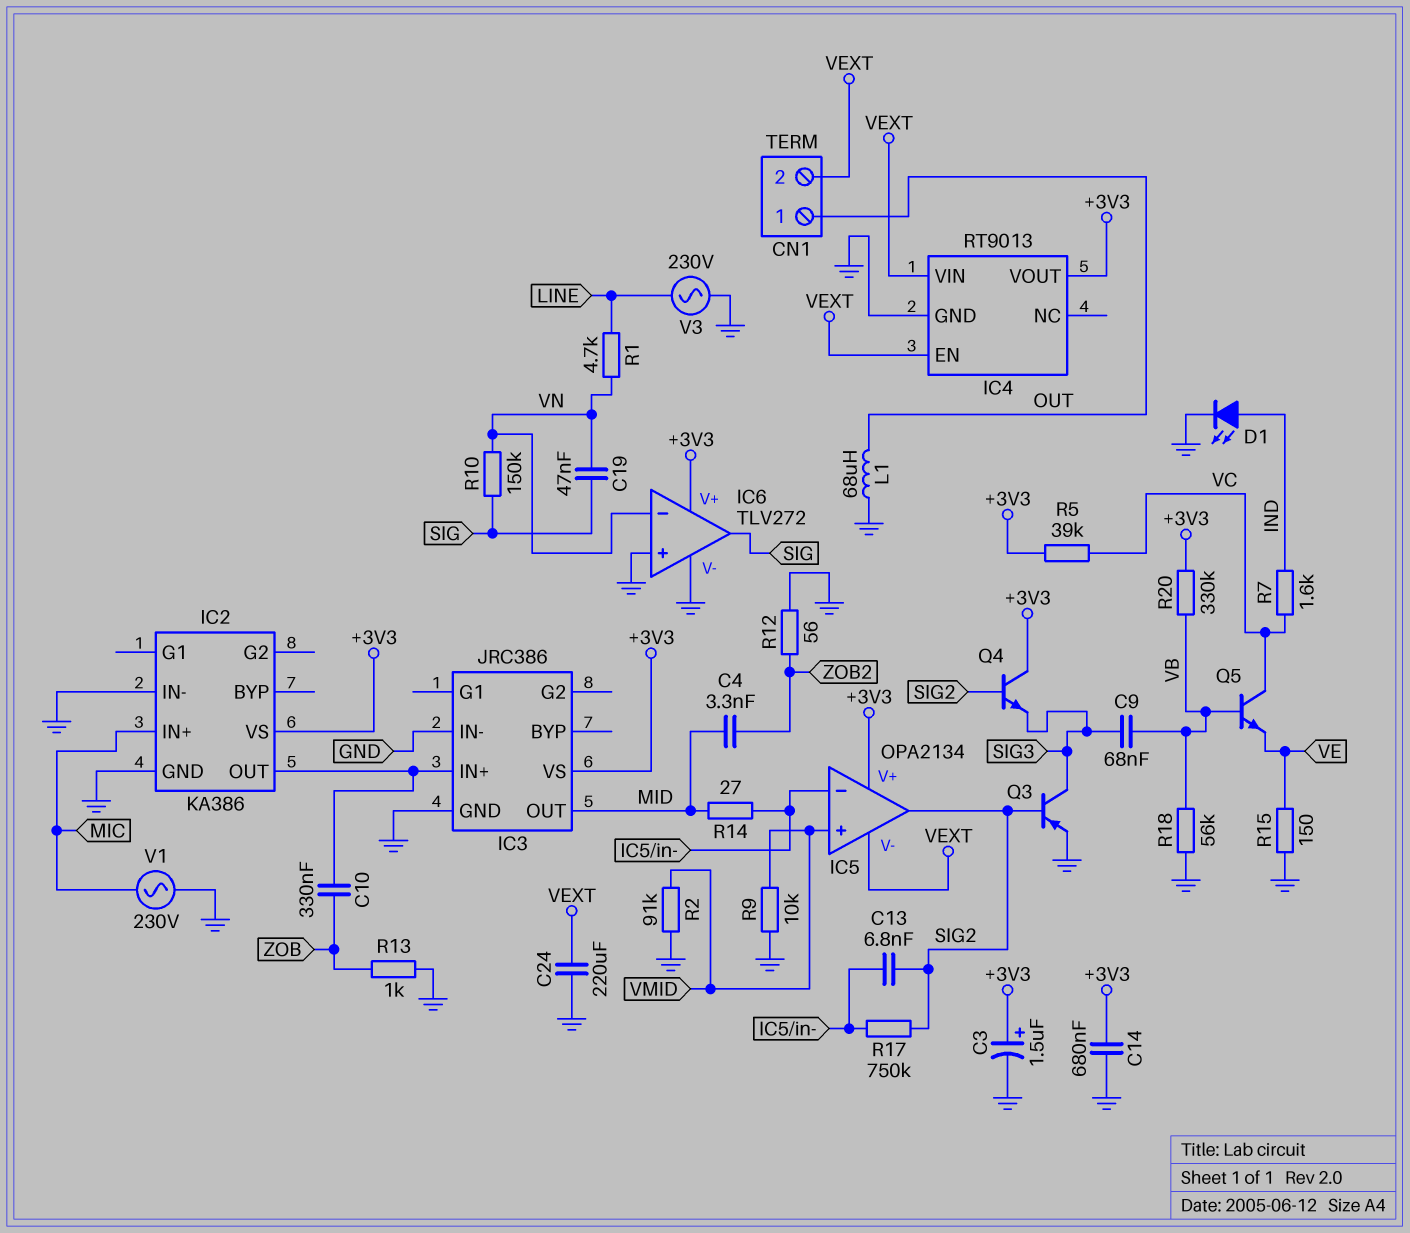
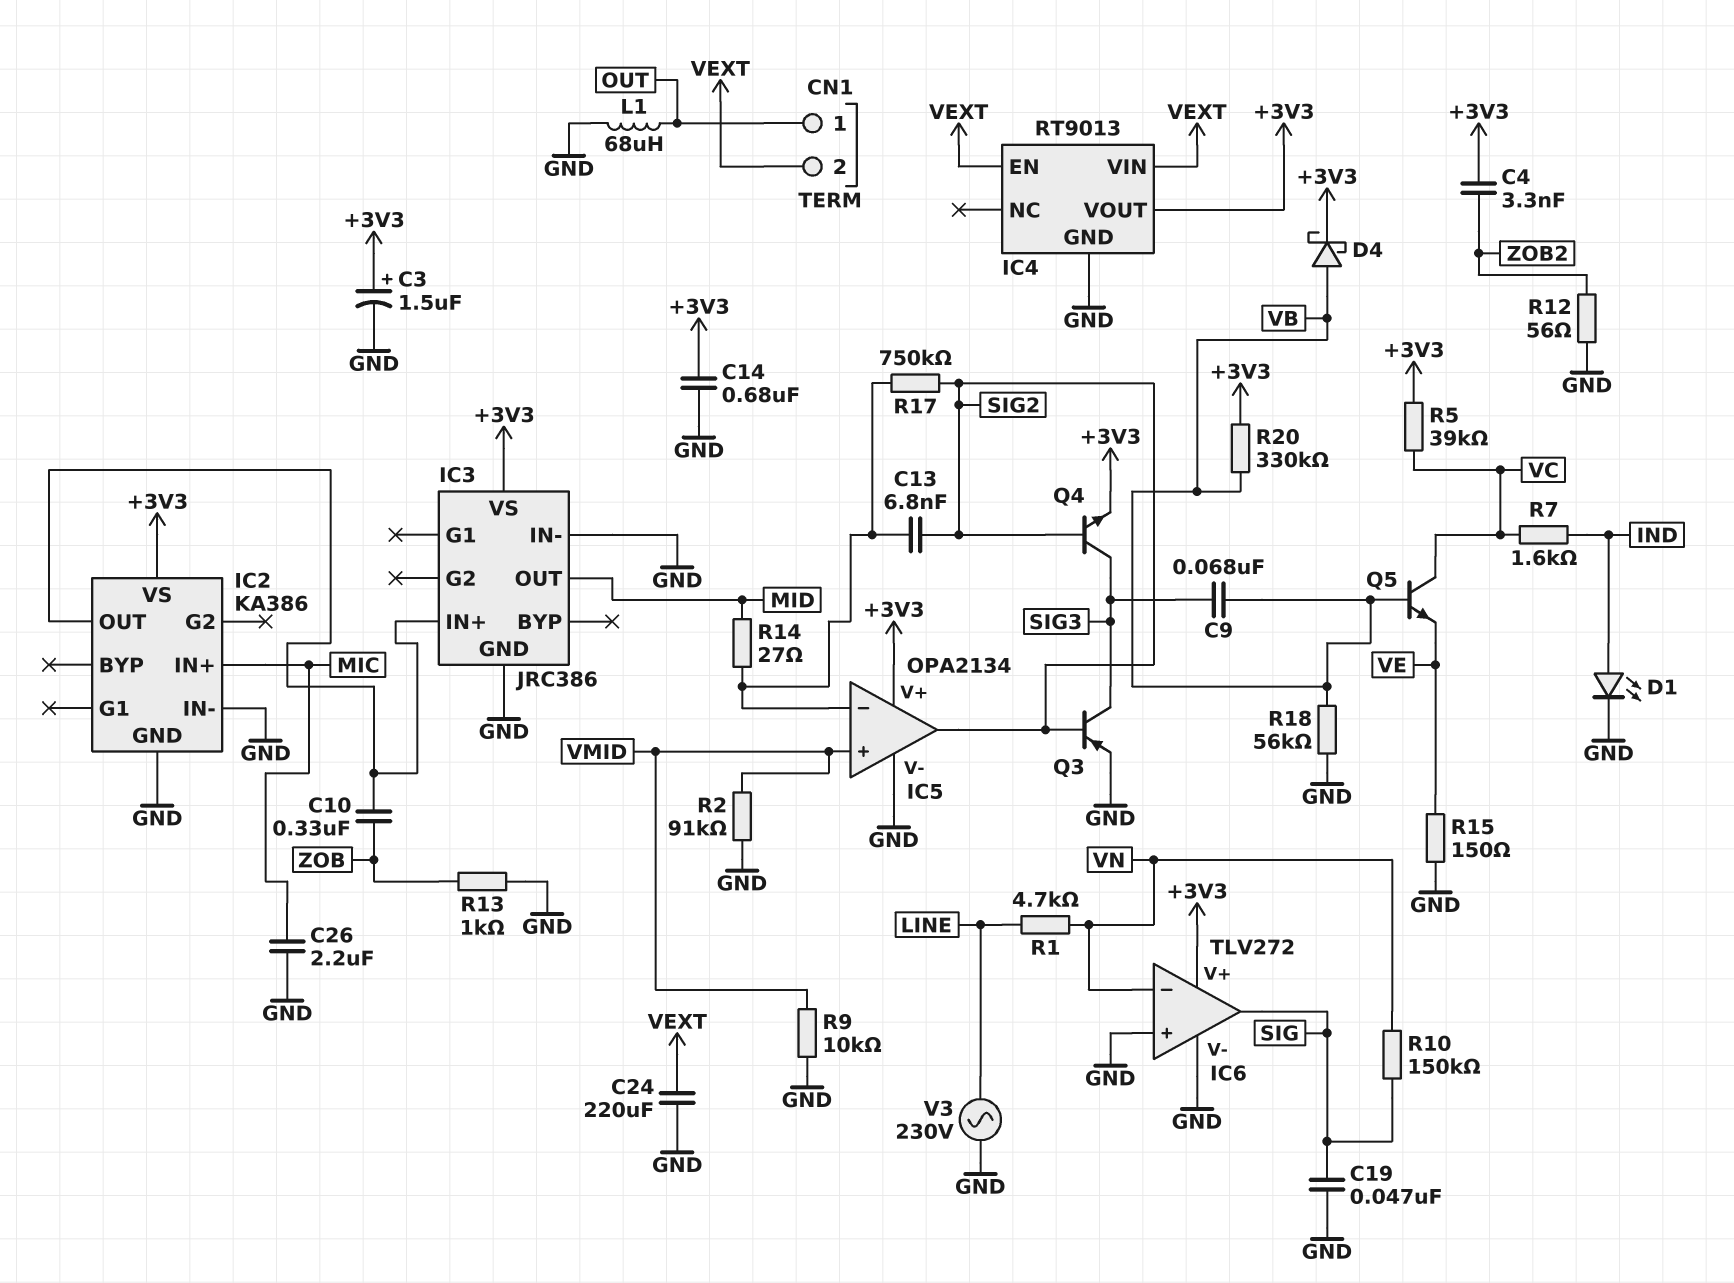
C4: 3.3nF (MID, ZOB2) -> 3.3nF (+3V3, ZOB2)
C19: 47nF (SIG, VN) -> 47nF (GND, SIG)
C26: none -> 2.2uF (GND, MIC)
D4: none -> schottky (A VB, K +3V3)
IC5 pin V-: VEXT -> GND
Q4: NPN (B SIG2, C +3V3, E SIG3) -> NPN (B SIG2, C SIG3, E +3V3)
V1: AC 230V (GND, MIC) -> none

